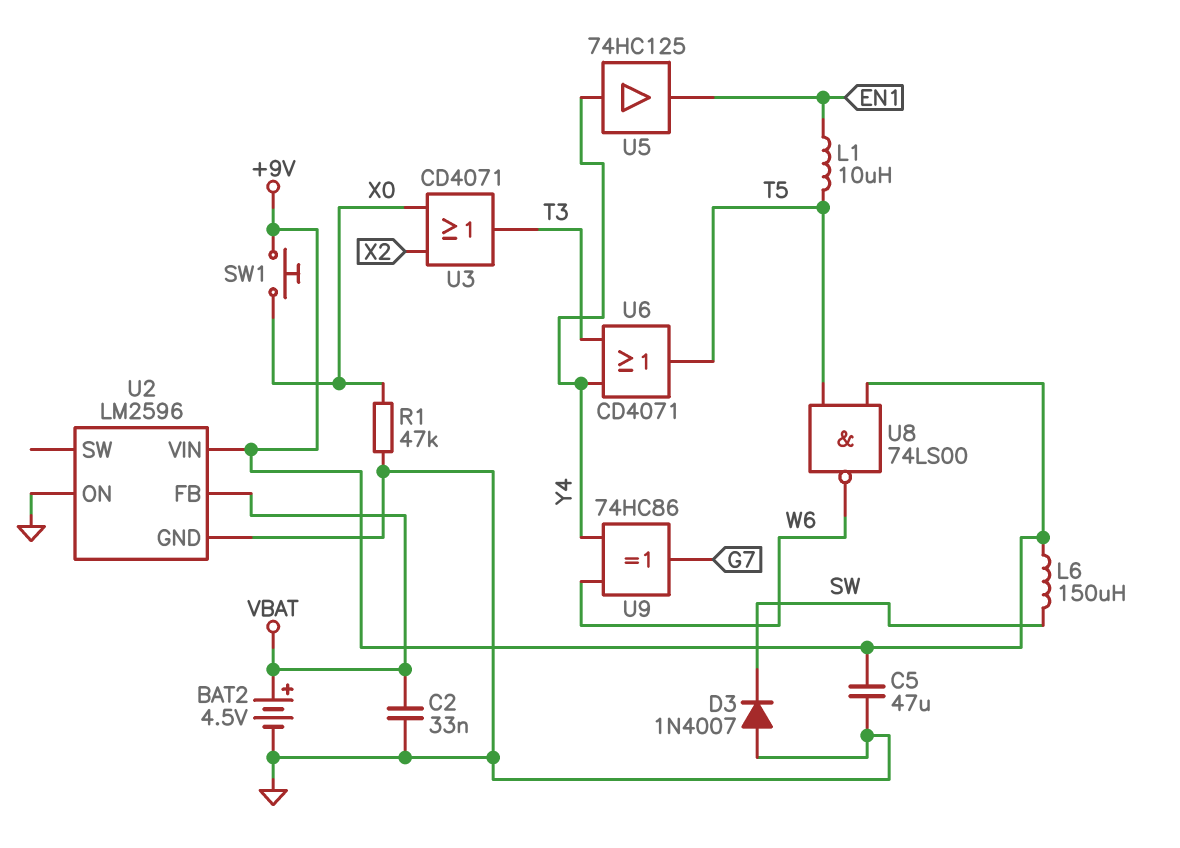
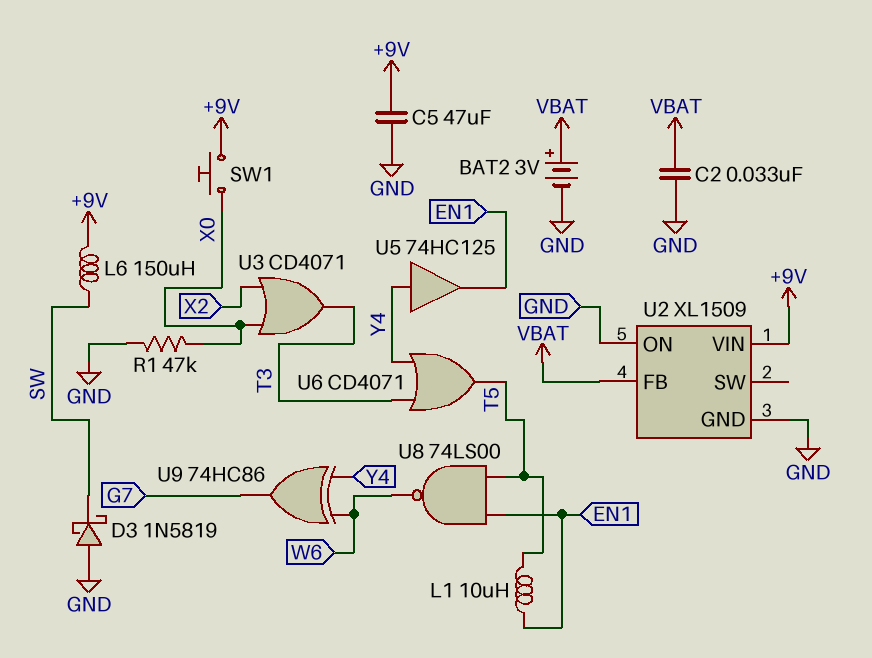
BAT2: 4.5V (plus VBAT, minus GND) -> 3V (plus VBAT, minus GND)
D3: diode 1N4007 (A GND, K SW) -> schottky 1N5819 (A GND, K SW)
U2: LM2596 -> XL1509
U8: NAND 74LS00 (in +9V, in T5, out W6) -> NAND 74LS00 (in EN1, in T5, out W6)

